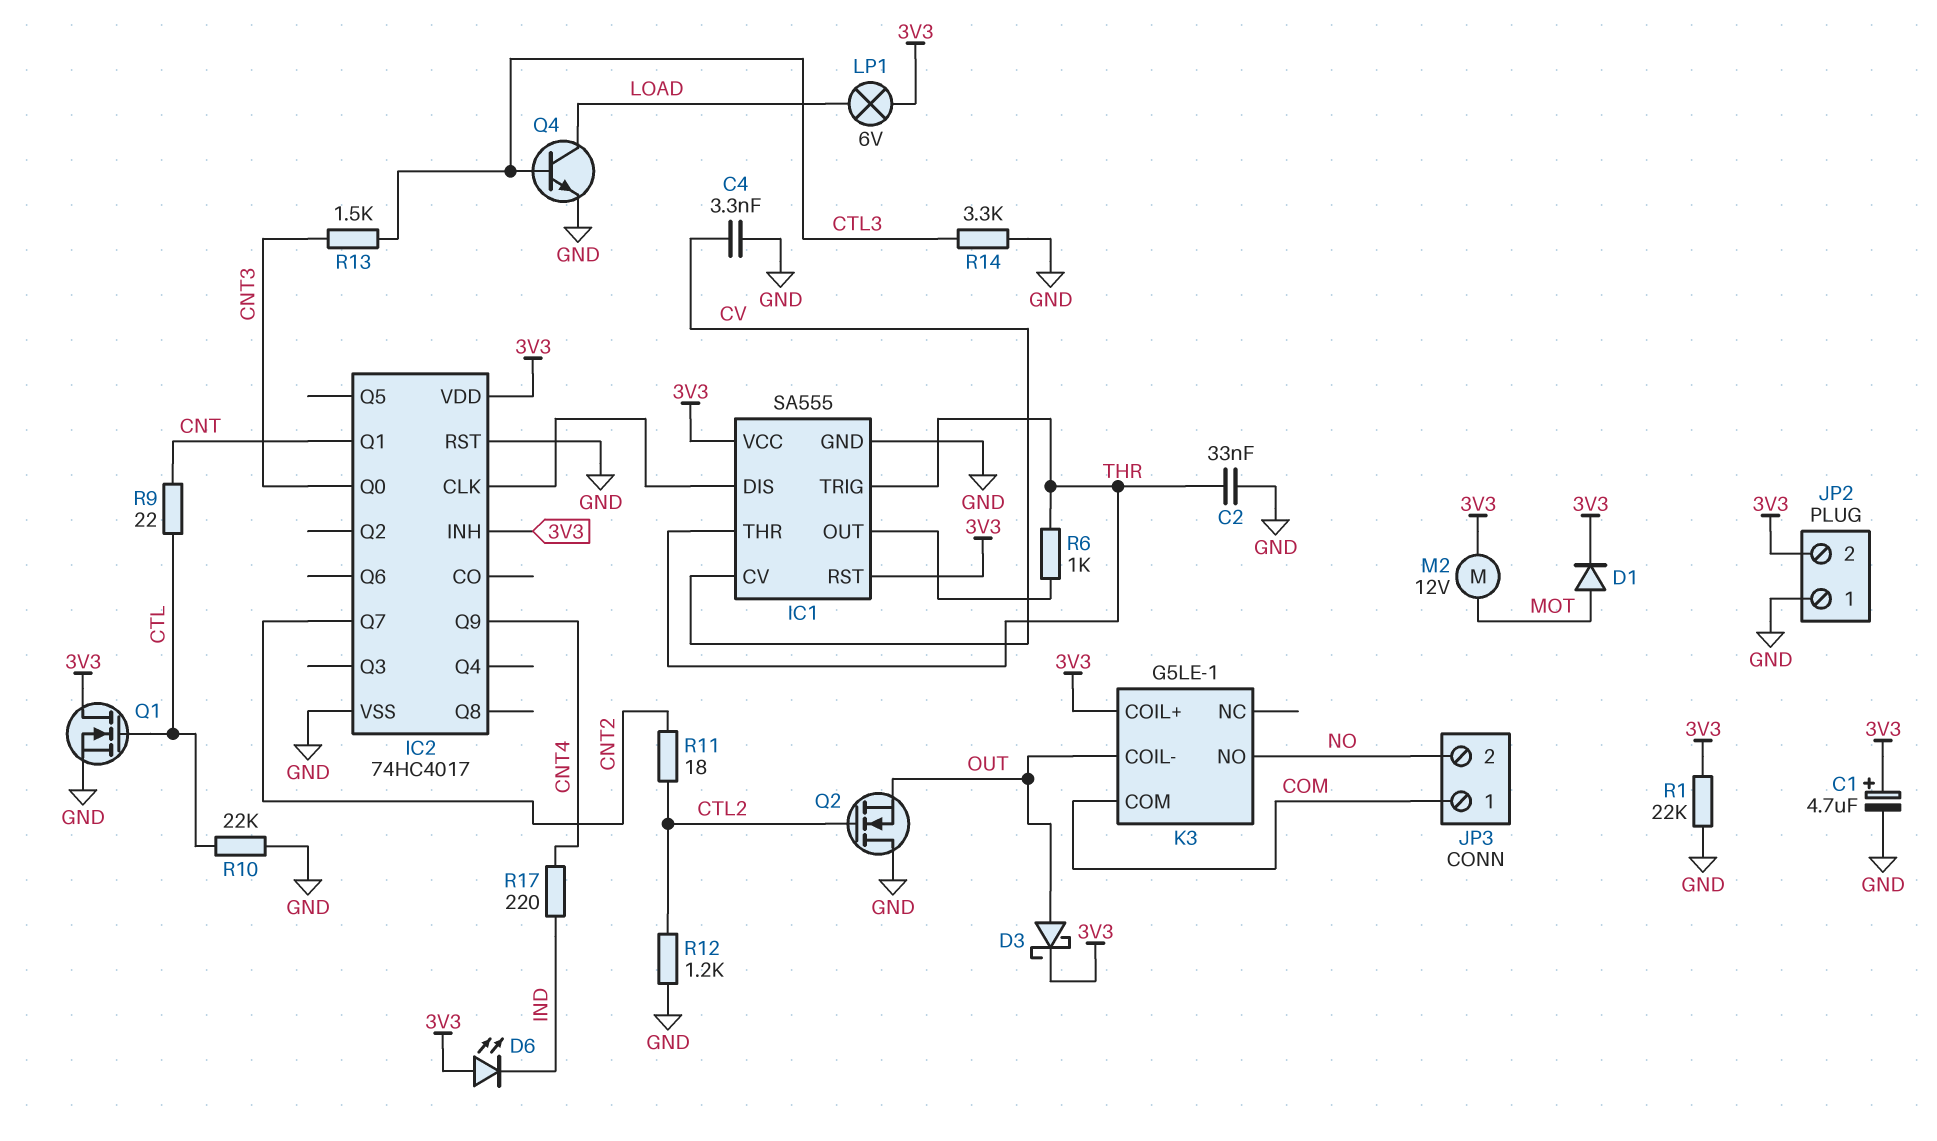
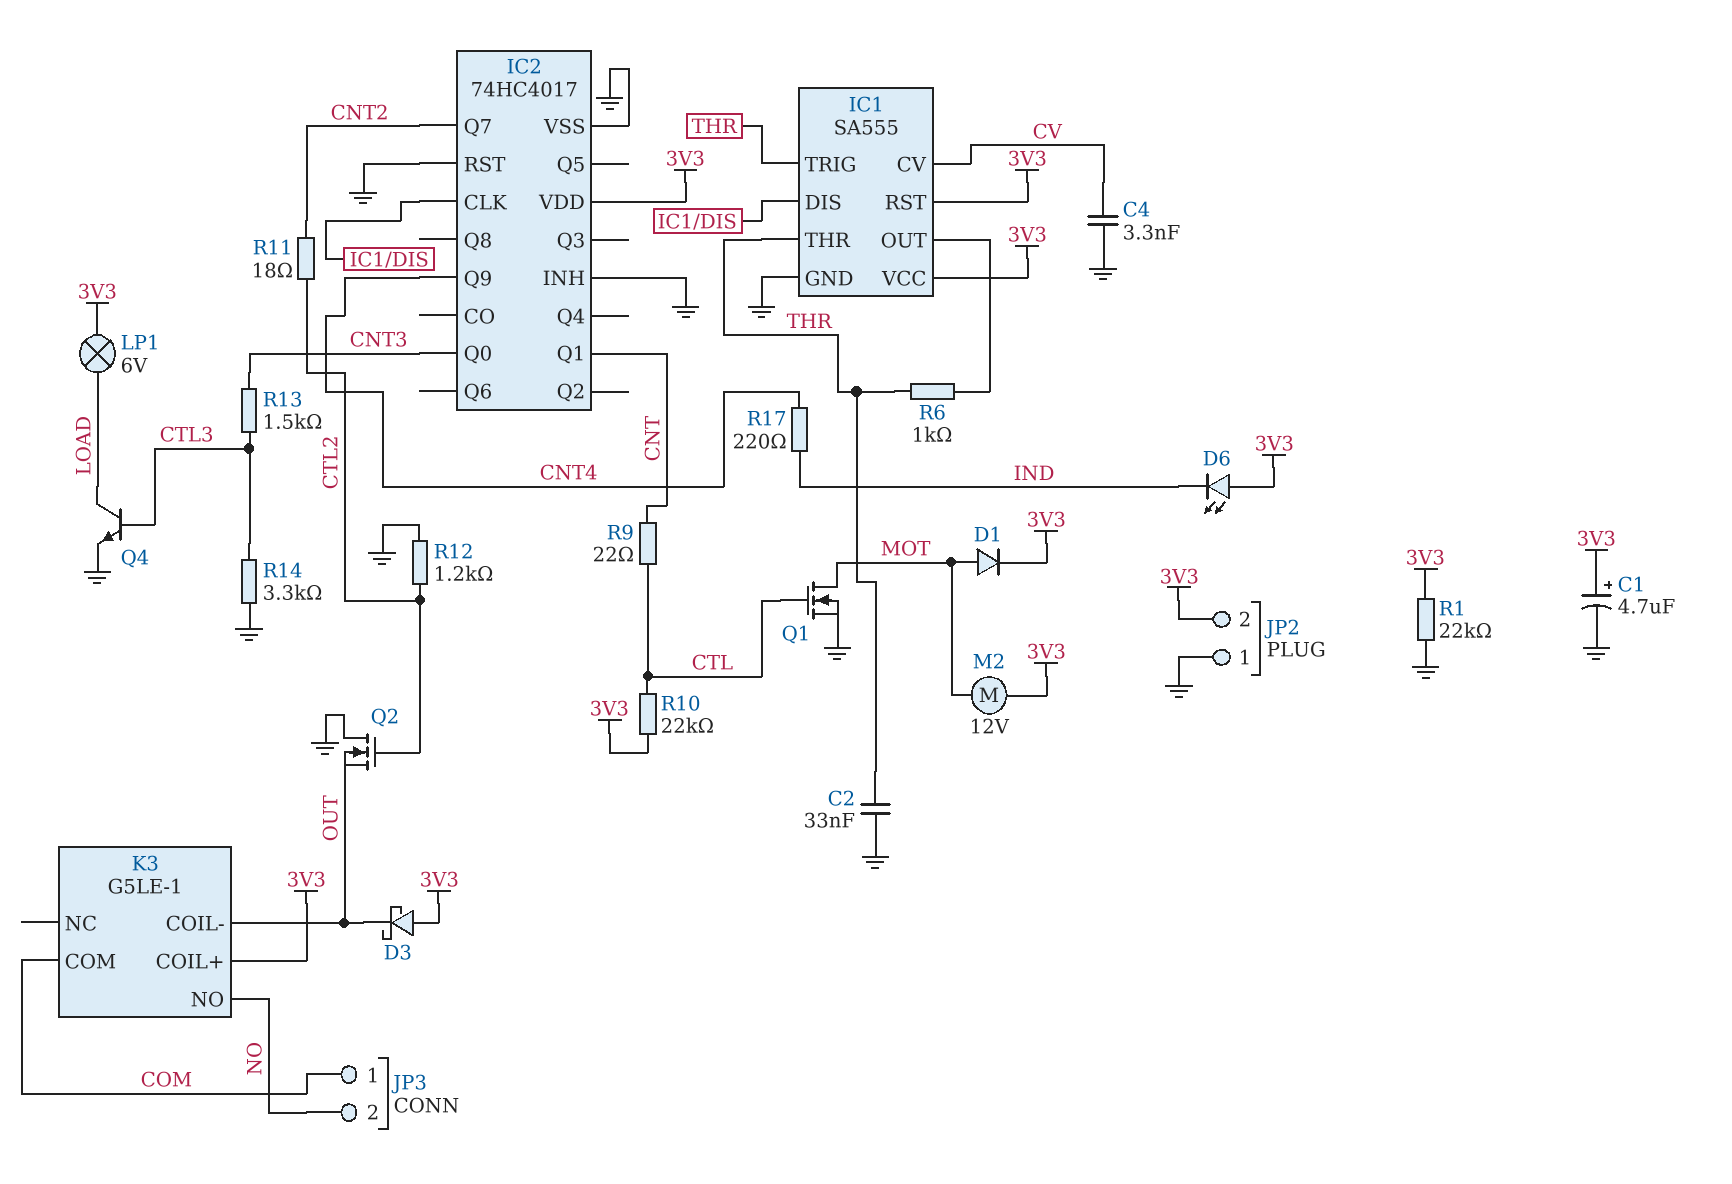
D3: schottky (A OUT, K 3V3) -> schottky (A 3V3, K OUT)
IC2 pin INH: 3V3 -> GND
Q1: NMOS (G CTL, D 3V3, S GND) -> NMOS (G CTL, D MOT, S GND)
R10: 22k (CTL, GND) -> 22k (3V3, CTL)

